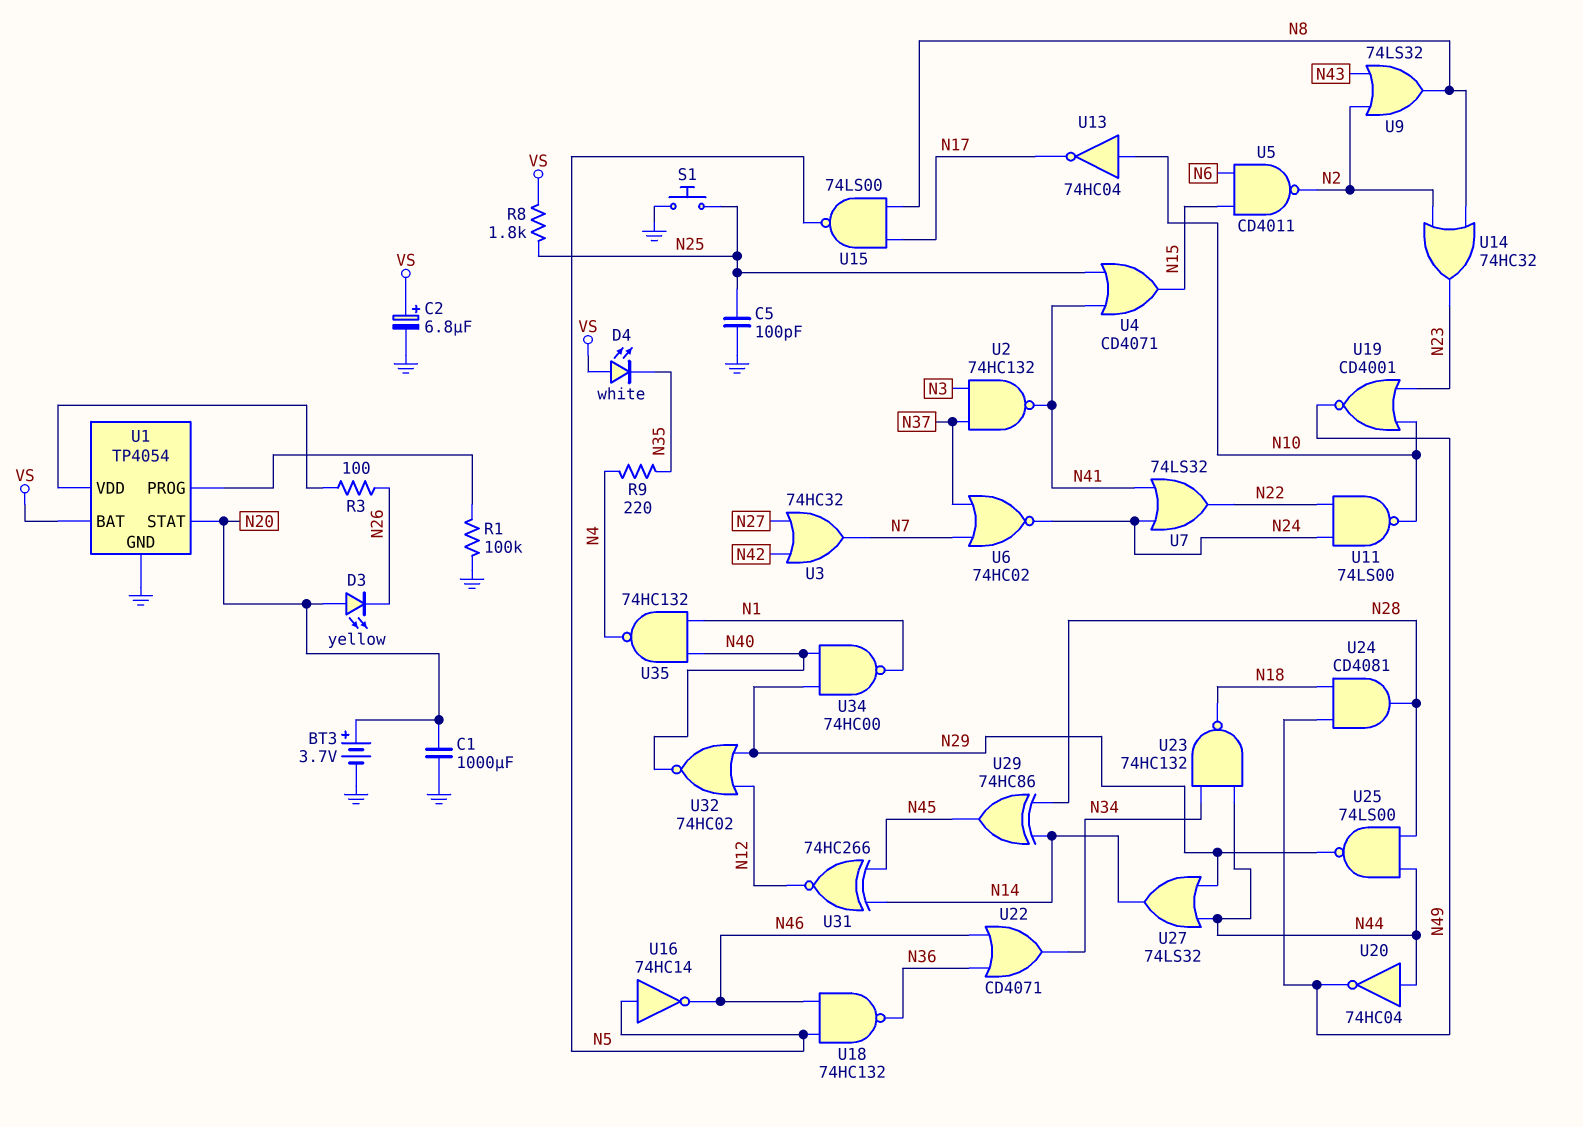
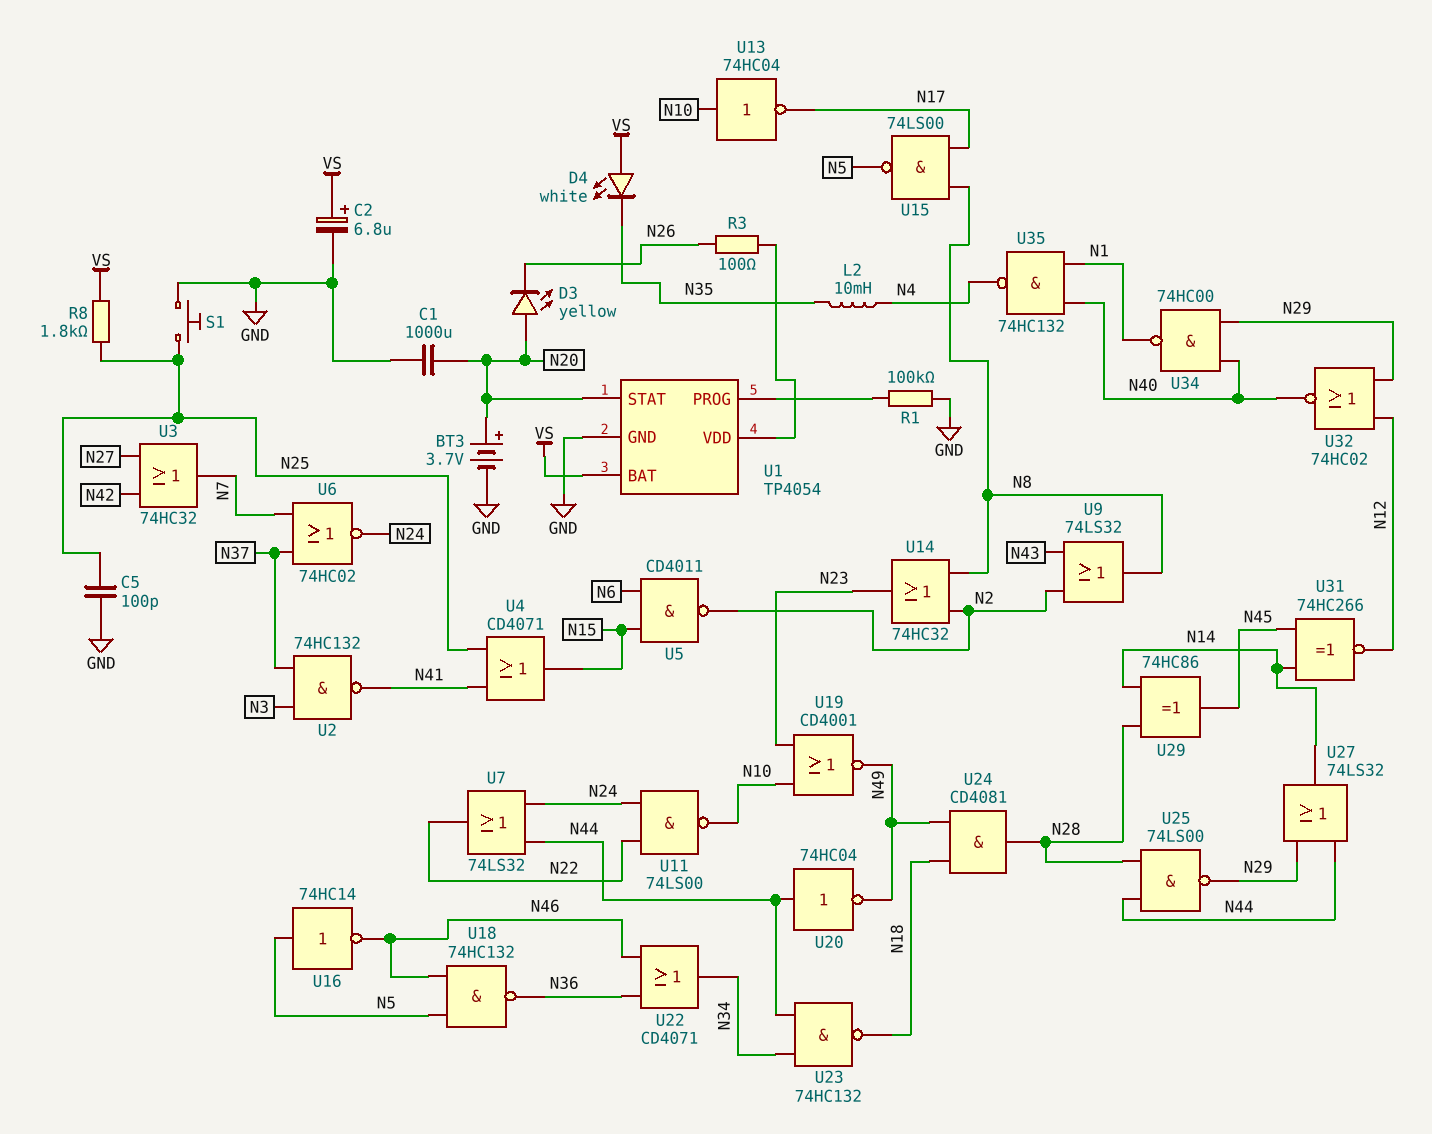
L2: none -> 10mH (N4, N35)
R9: 220 (N4, N35) -> none
U7: OR 74LS32 (in N24, in N41, out N22) -> OR 74LS32 (in N24, in N44, out N22)

